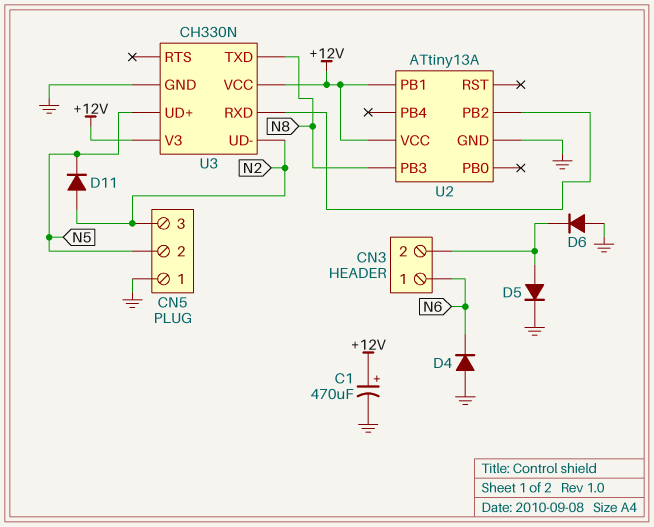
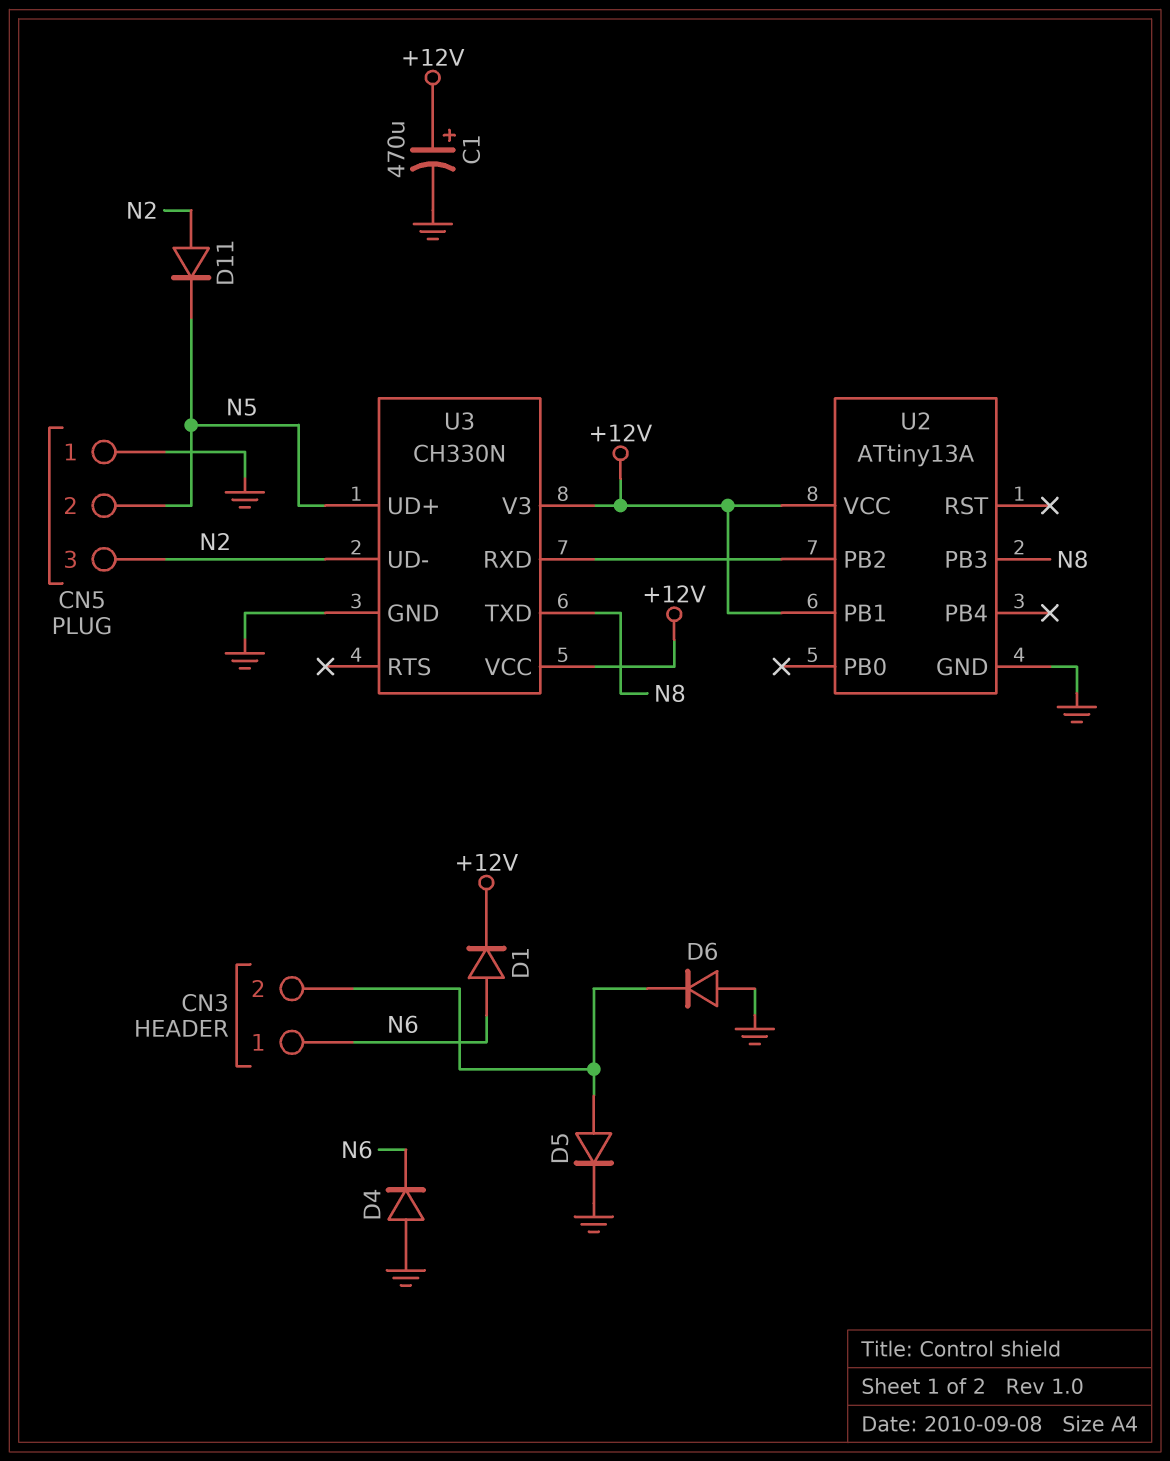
D1: none -> diode (A N6, K +12V)

